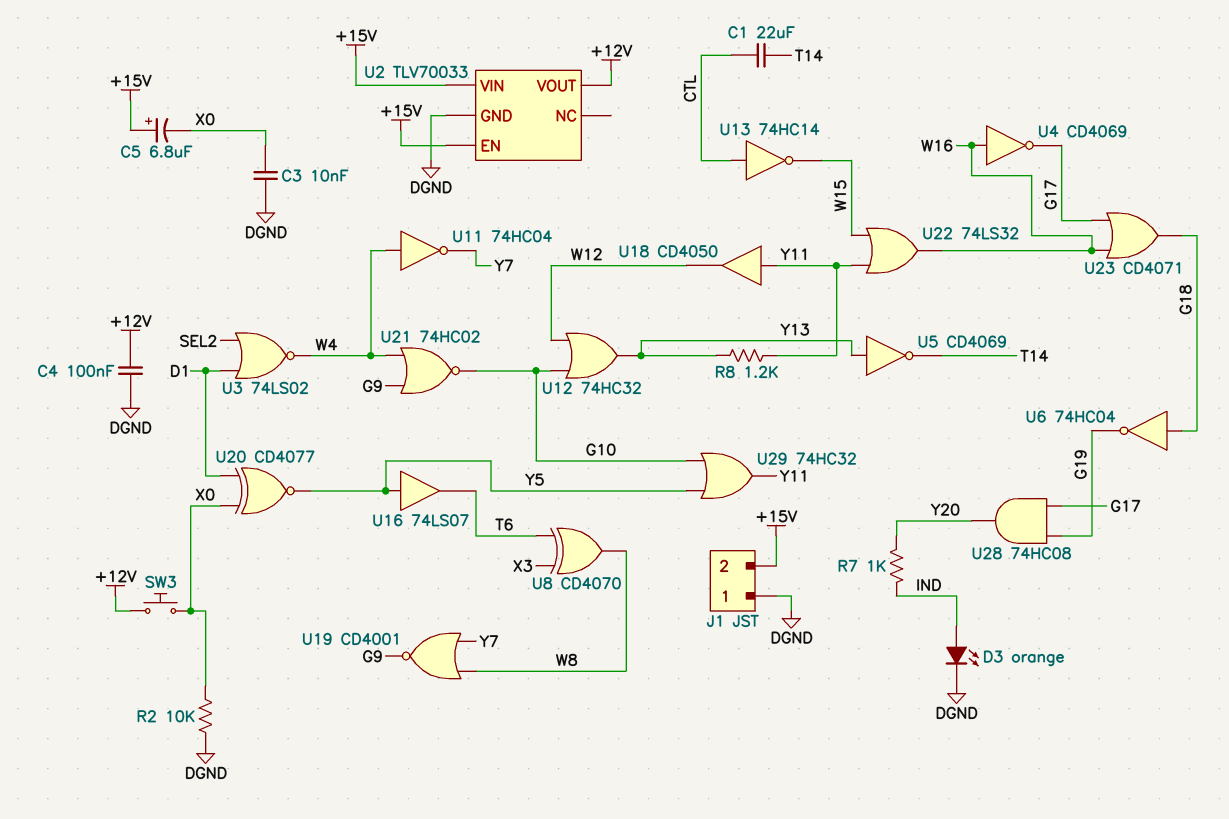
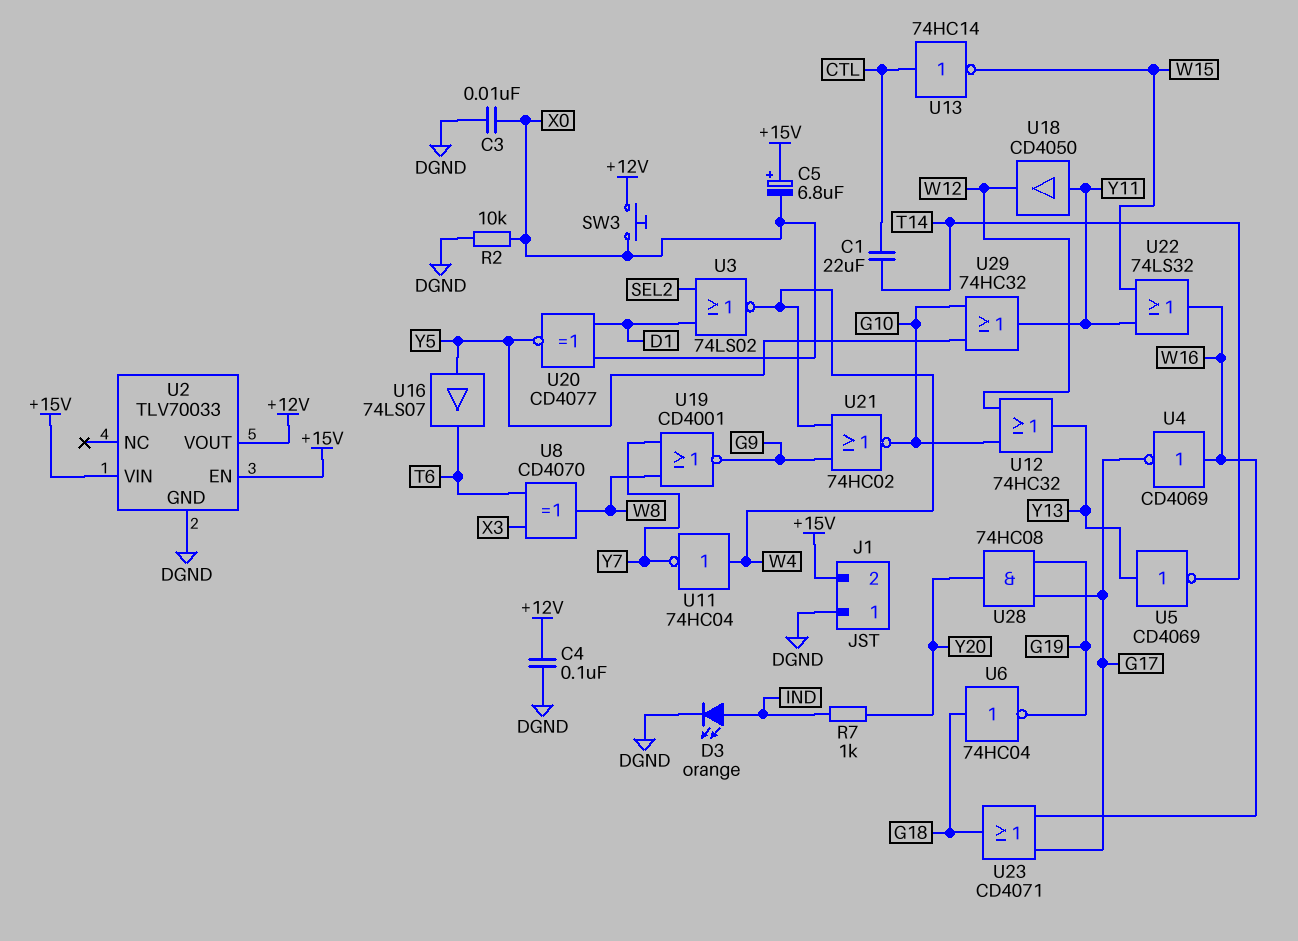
R8: 1.2k (Y11, Y13) -> none

